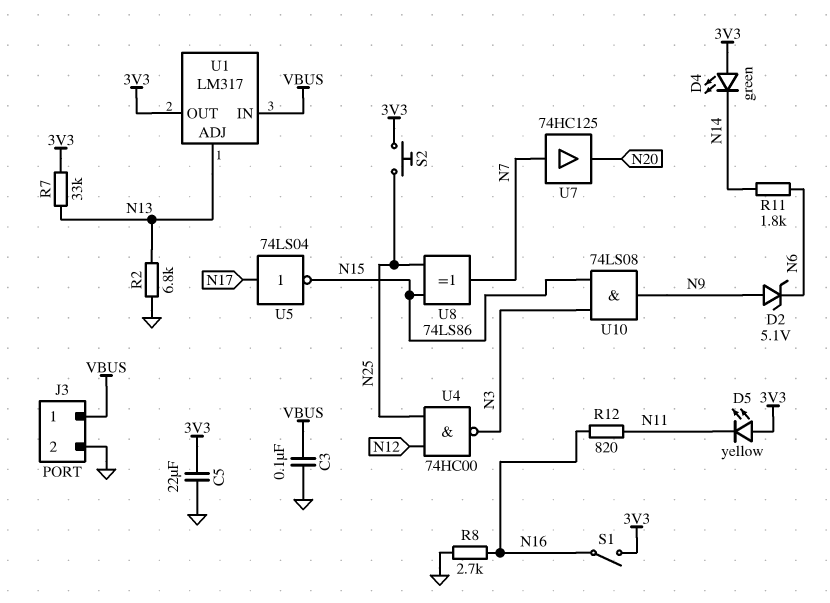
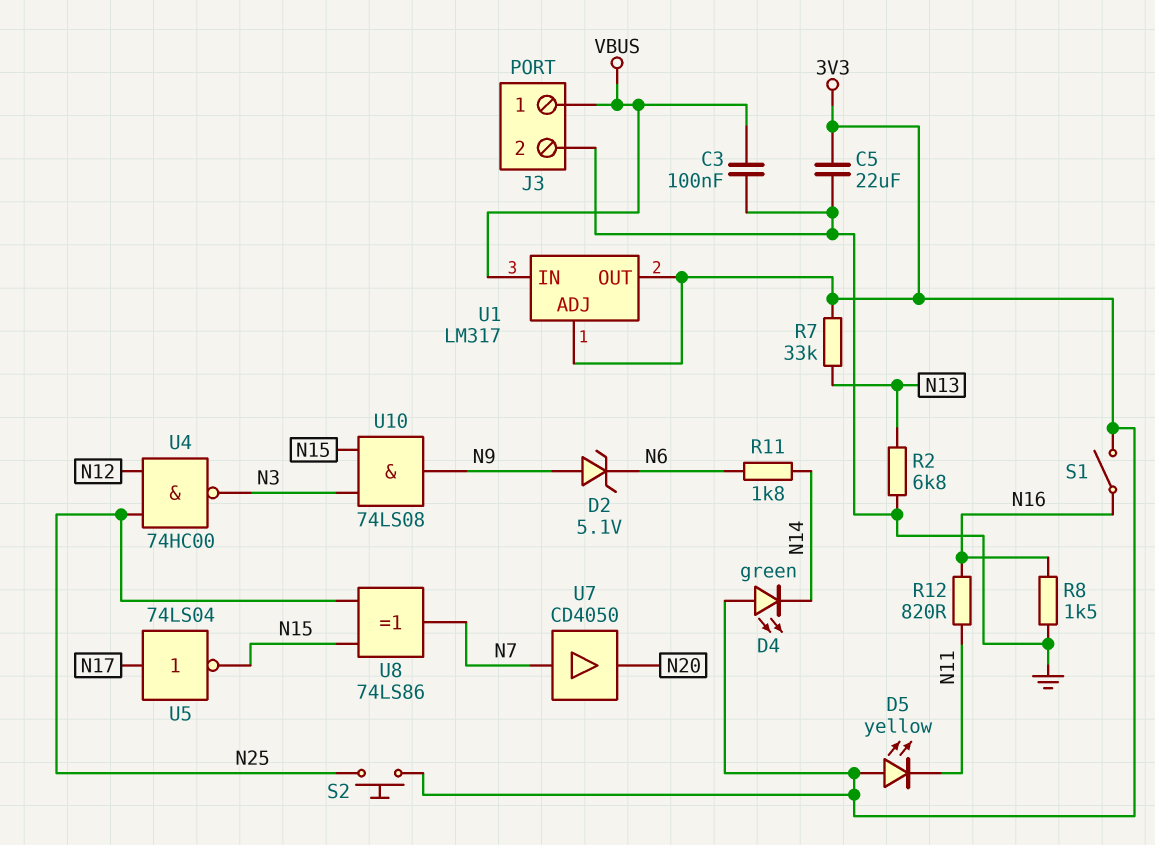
R8: 2.7k (GND, N16) -> 1.5k (GND, N16)
U1 pin ADJ: N13 -> 3V3
U7: buffer 74HC125 (in N7, out N20) -> buffer CD4050 (in N7, out N20)

